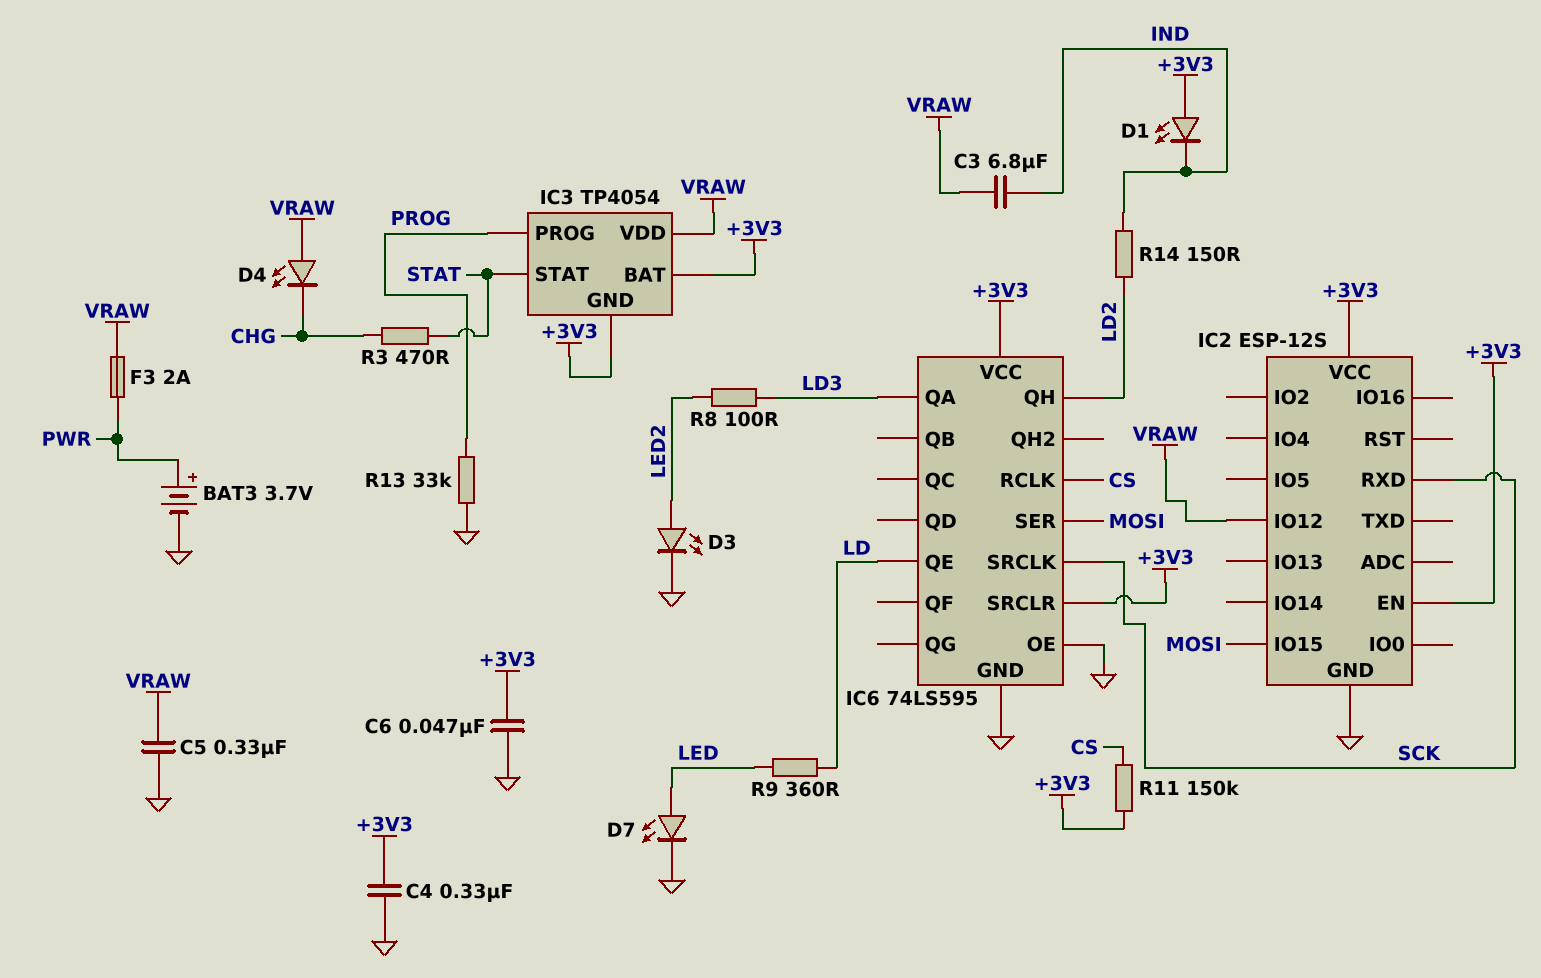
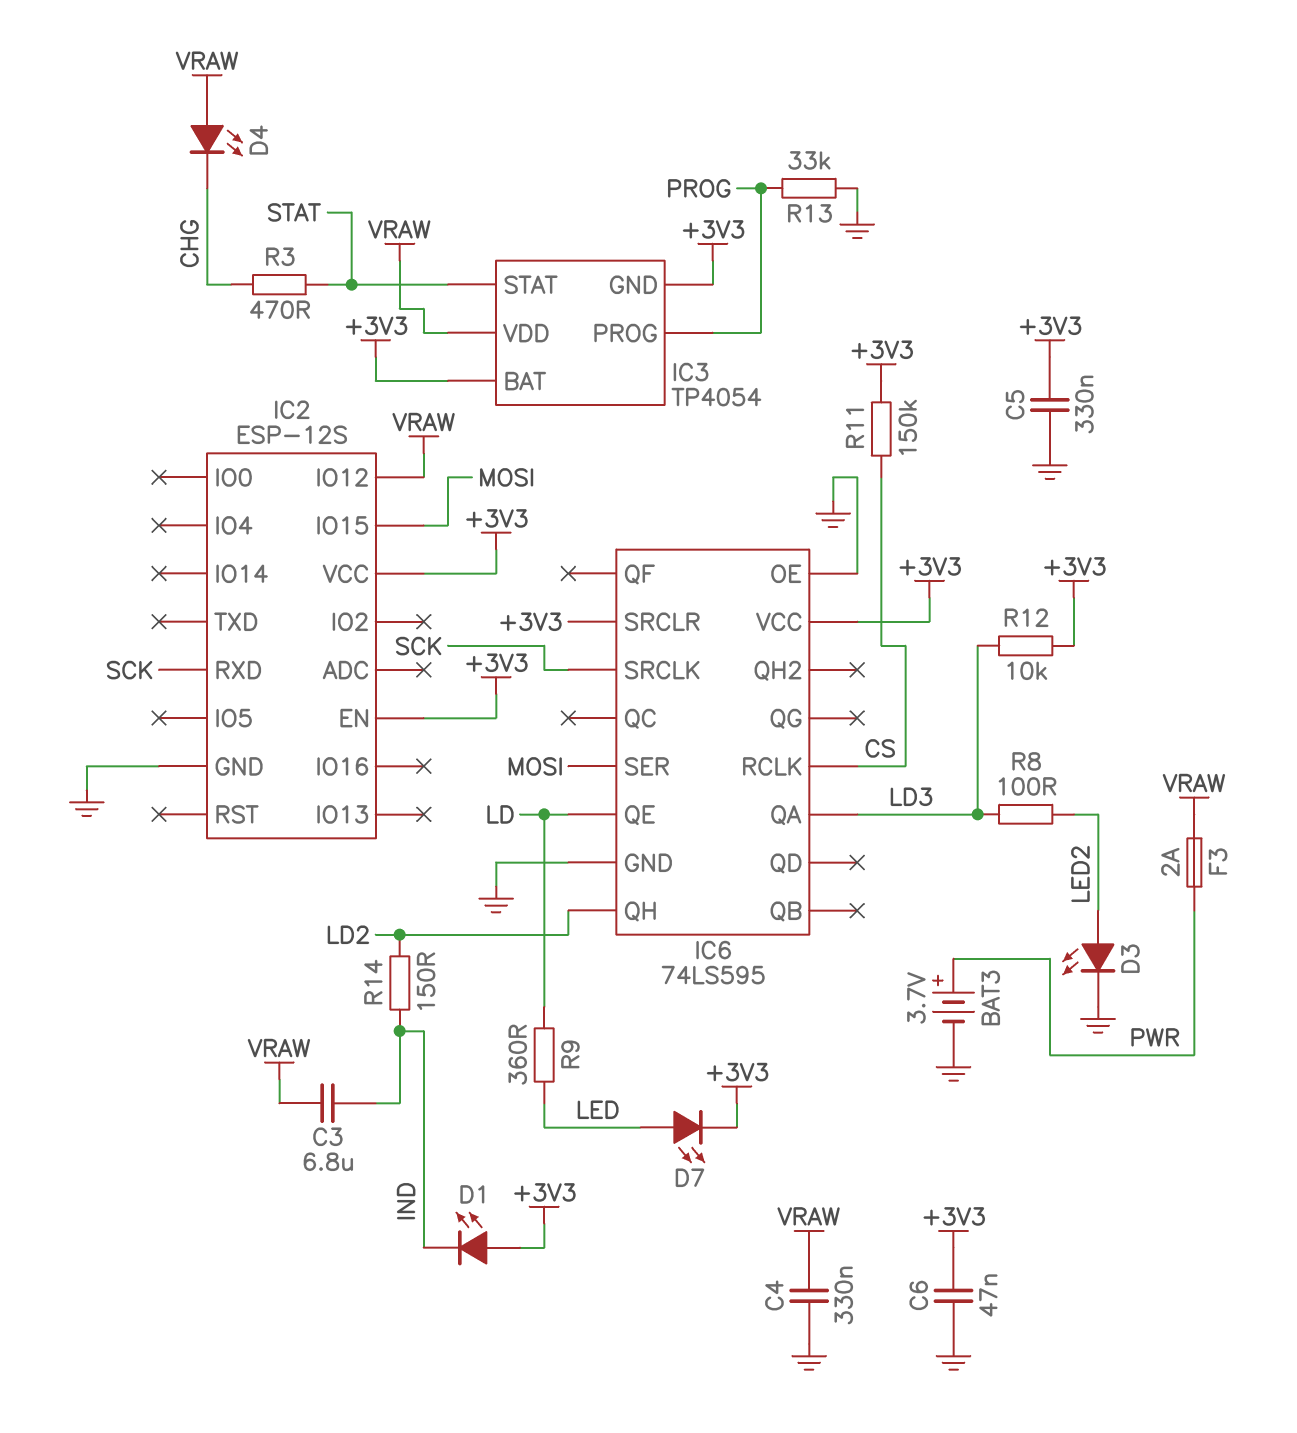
C4: 330nF (+3V3, GND) -> 330nF (GND, VRAW)
C5: 330nF (GND, VRAW) -> 330nF (+3V3, GND)
D7: LED (A LED, K GND) -> LED (A LED, K +3V3)
R12: none -> 10k (+3V3, LD3)

